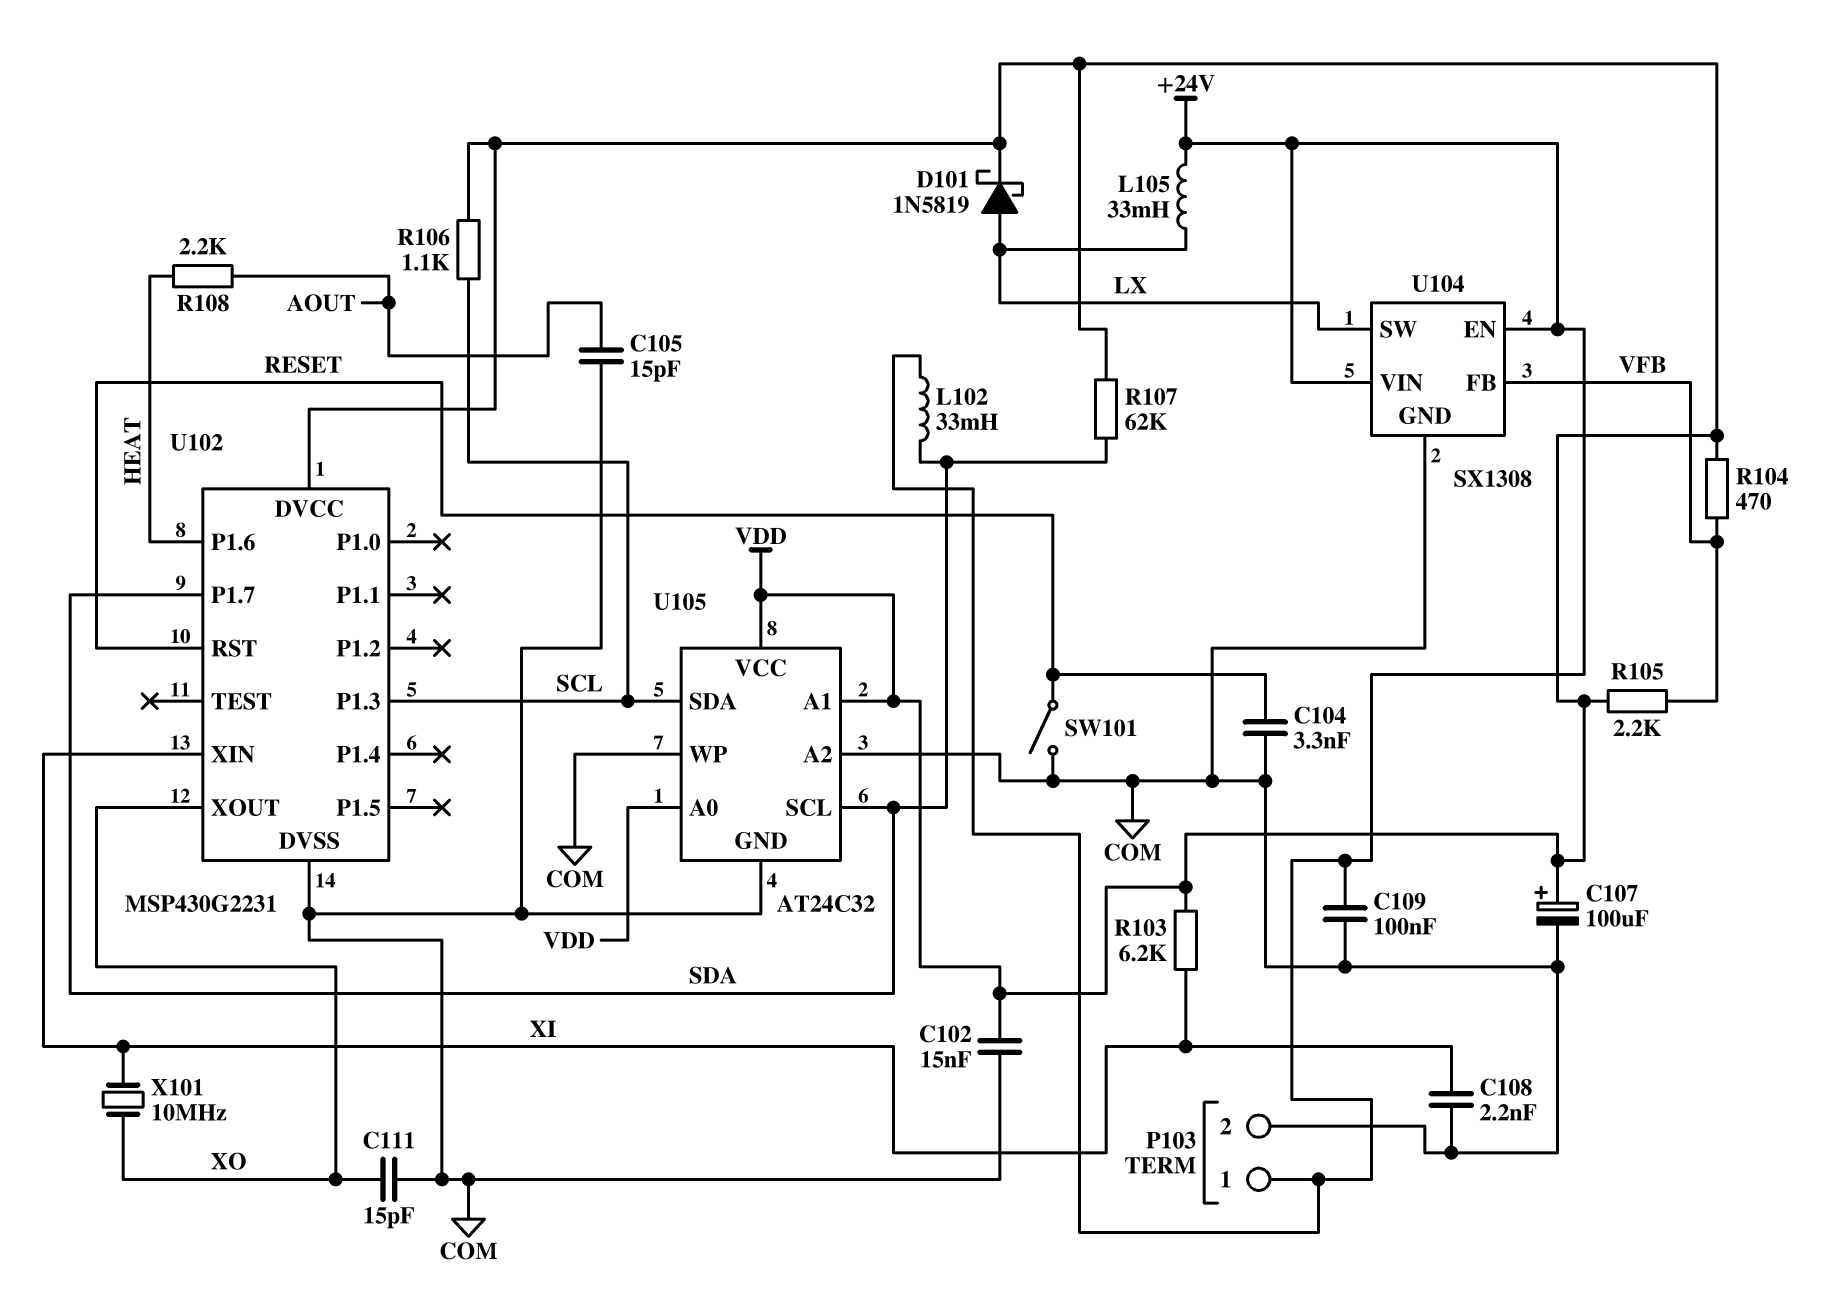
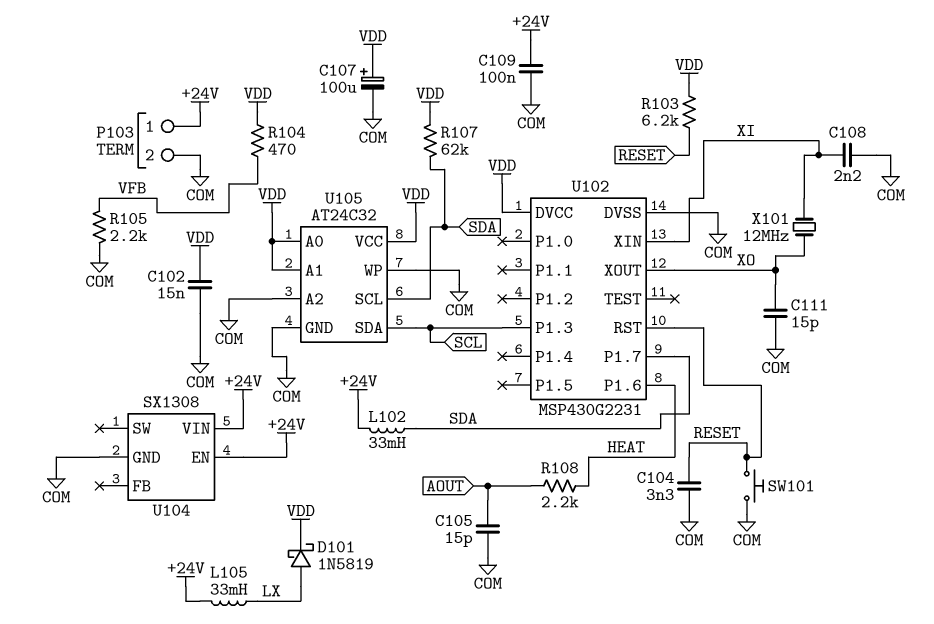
R103: 6.2k (VDD, XI) -> 6.2k (RESET, VDD)
R105: 2.2k (VDD, VFB) -> 2.2k (COM, VFB)
R106: 1.1k (SCL, VDD) -> none
SW101: switch (COM, RESET) -> button (COM, RESET)
U104 pin FB: VFB -> none
U104 pin SW: LX -> none
X101: 10MHz (XI, XO) -> 12MHz (XI, XO)

